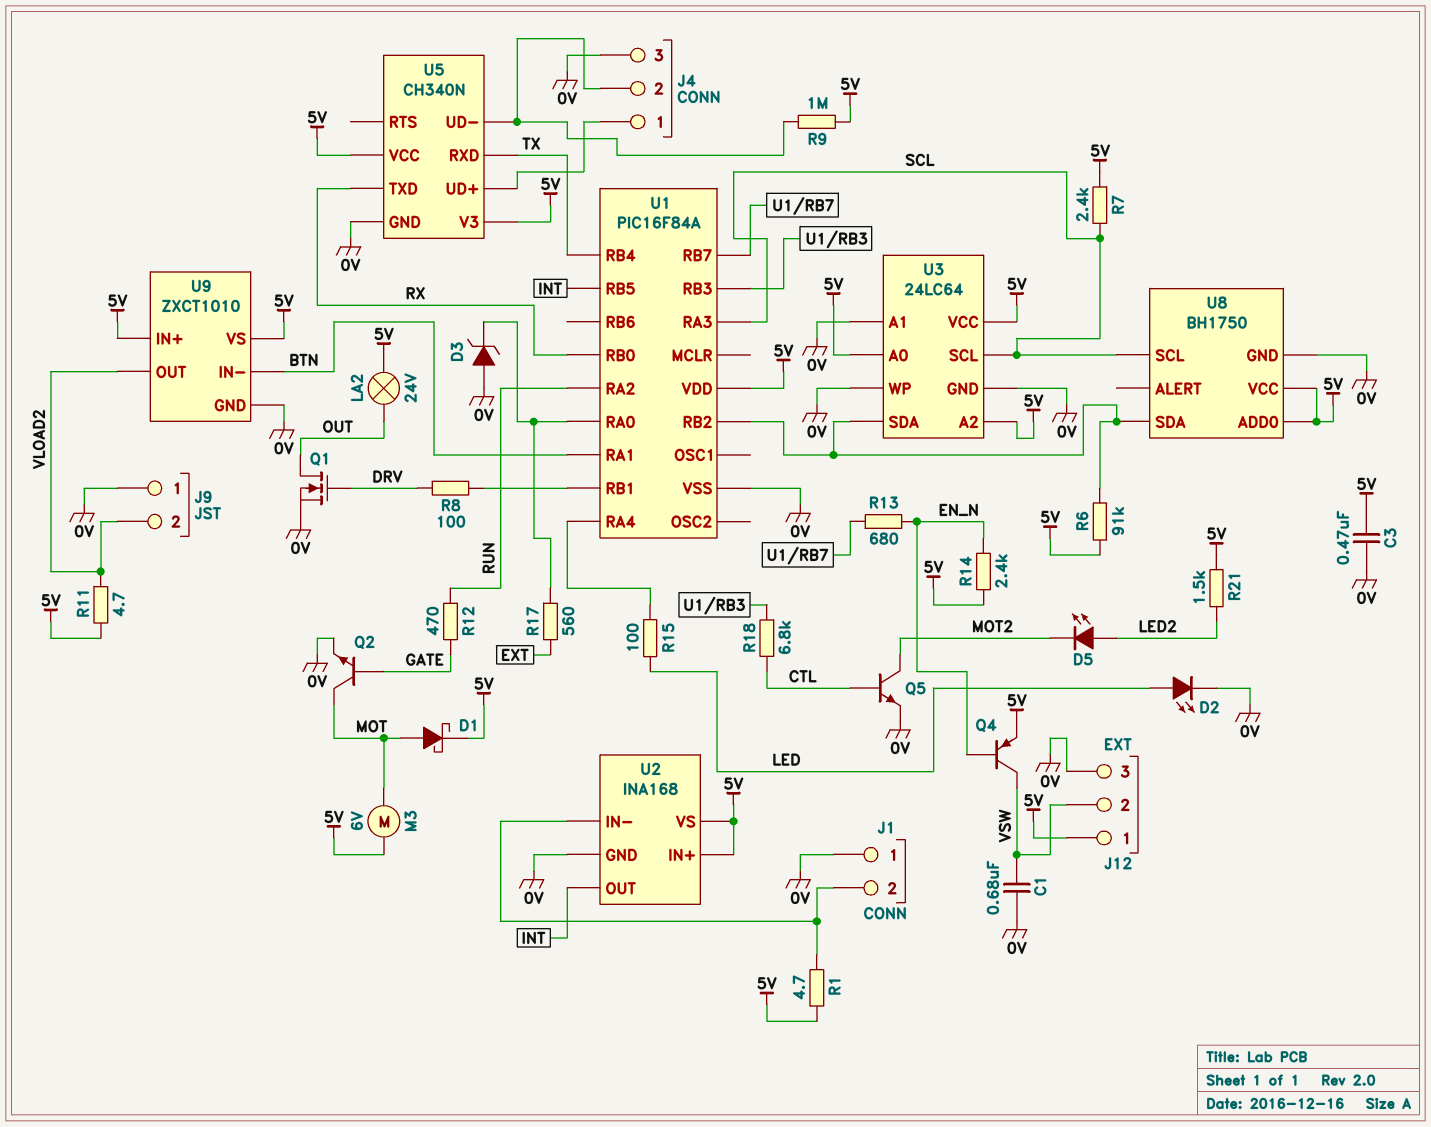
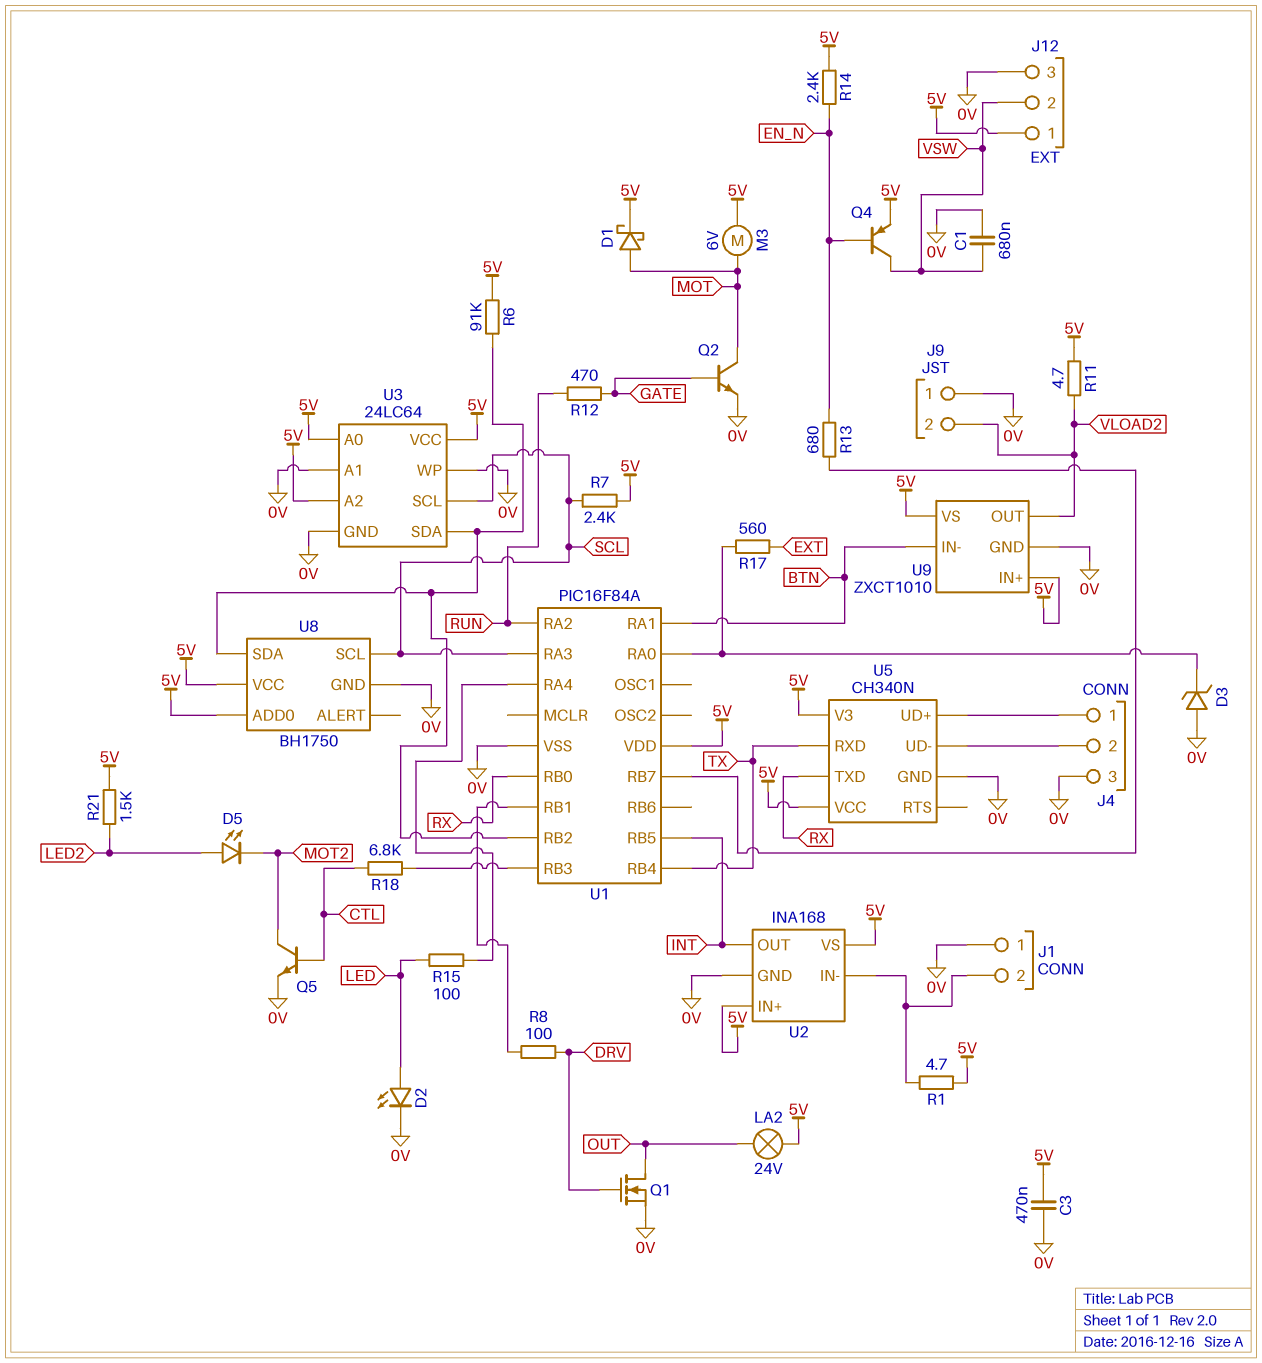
R9: 1M (5V, J4/2) -> none

